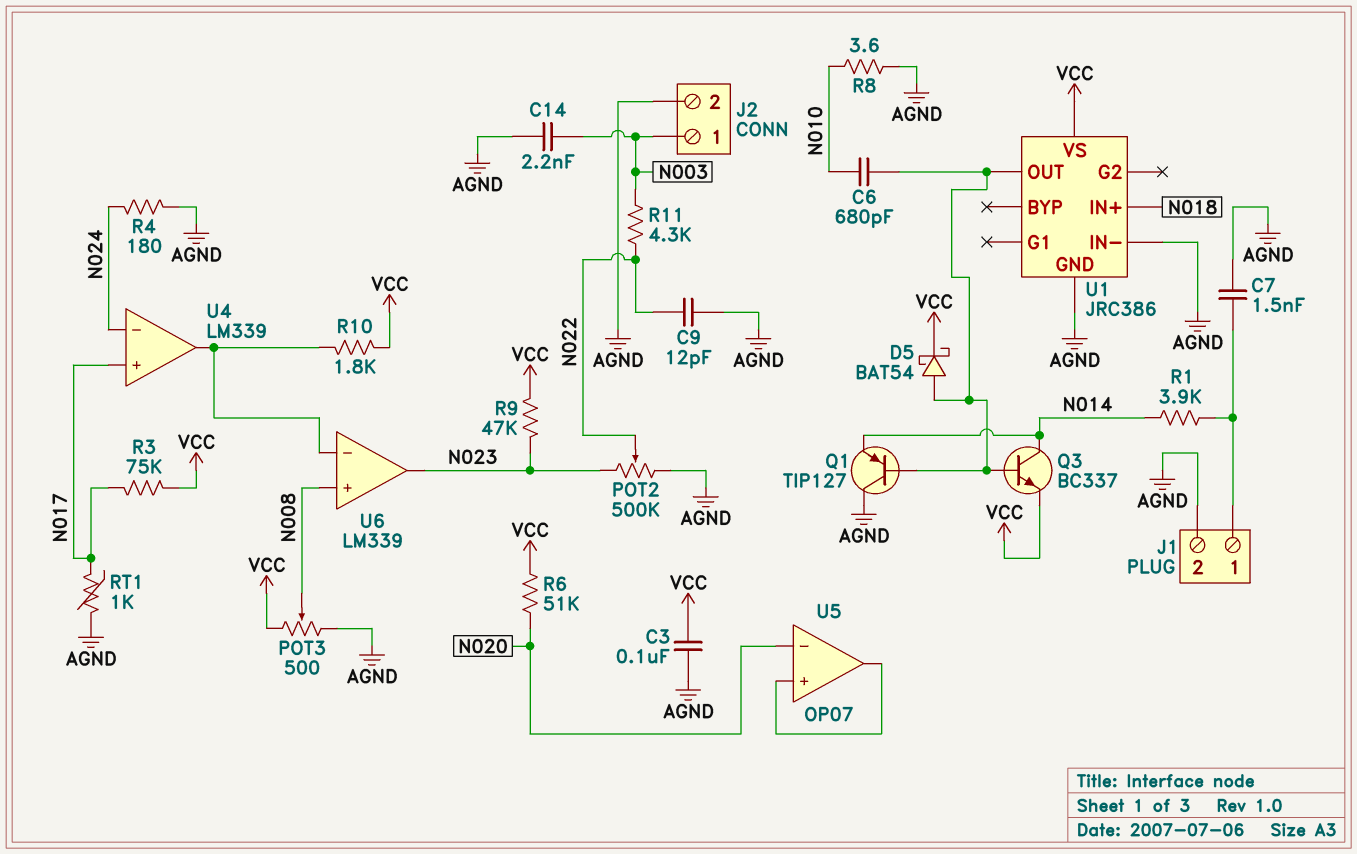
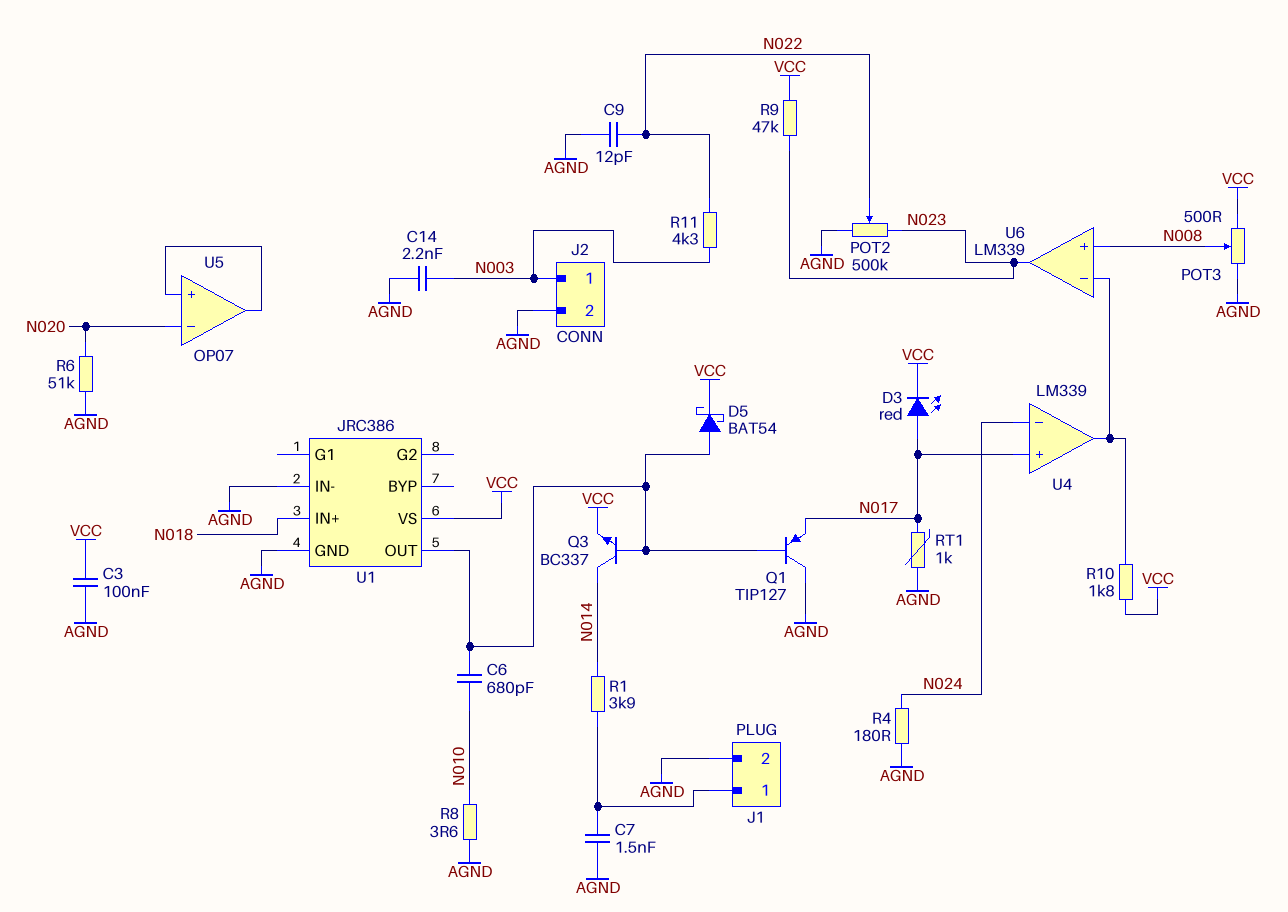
D3: none -> LED red (A N017, K VCC)
Q1: PNP TIP127 (B U1/OUT, C AGND, E N014) -> PNP TIP127 (B U1/OUT, C AGND, E N017)
R3: 75k (N017, VCC) -> none
R6: 51k (N020, VCC) -> 51k (AGND, N020)

